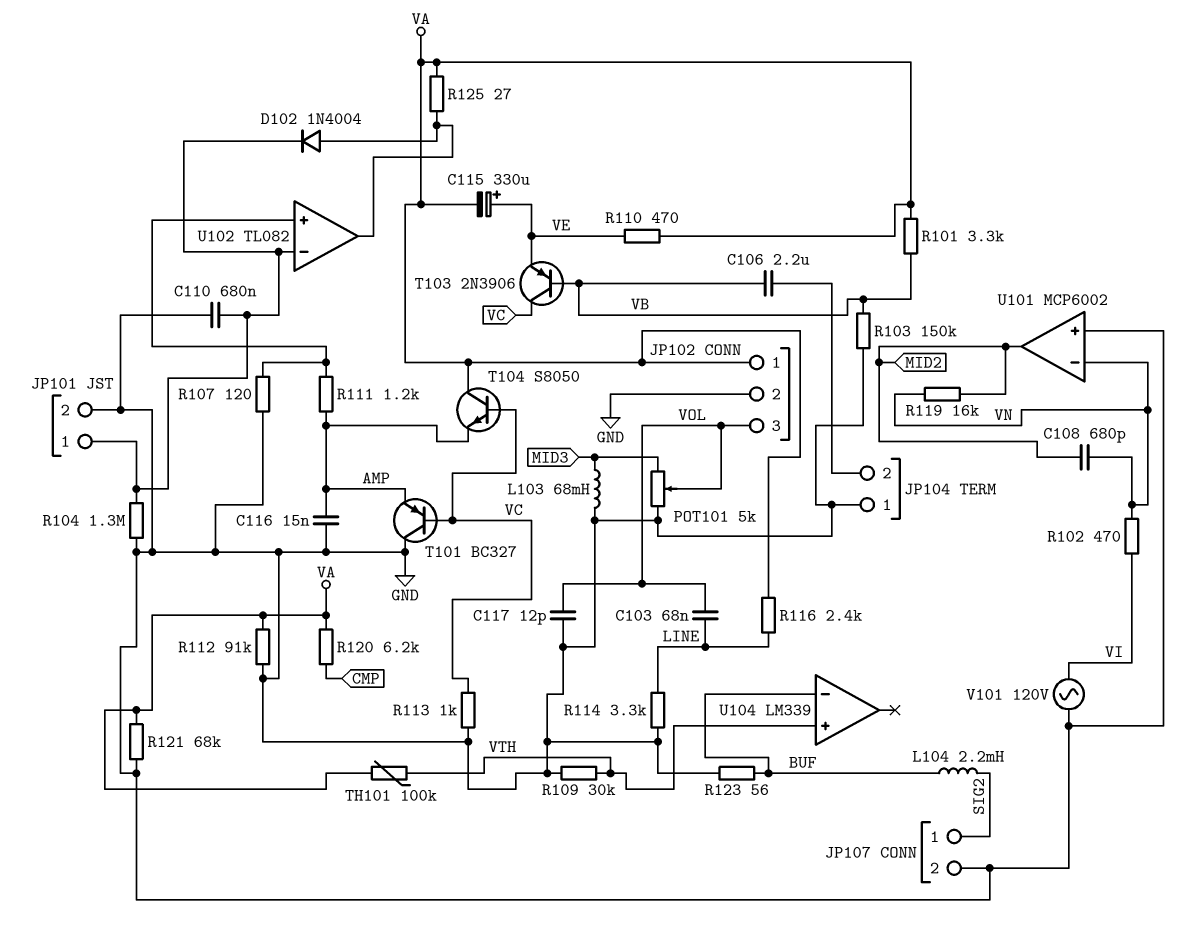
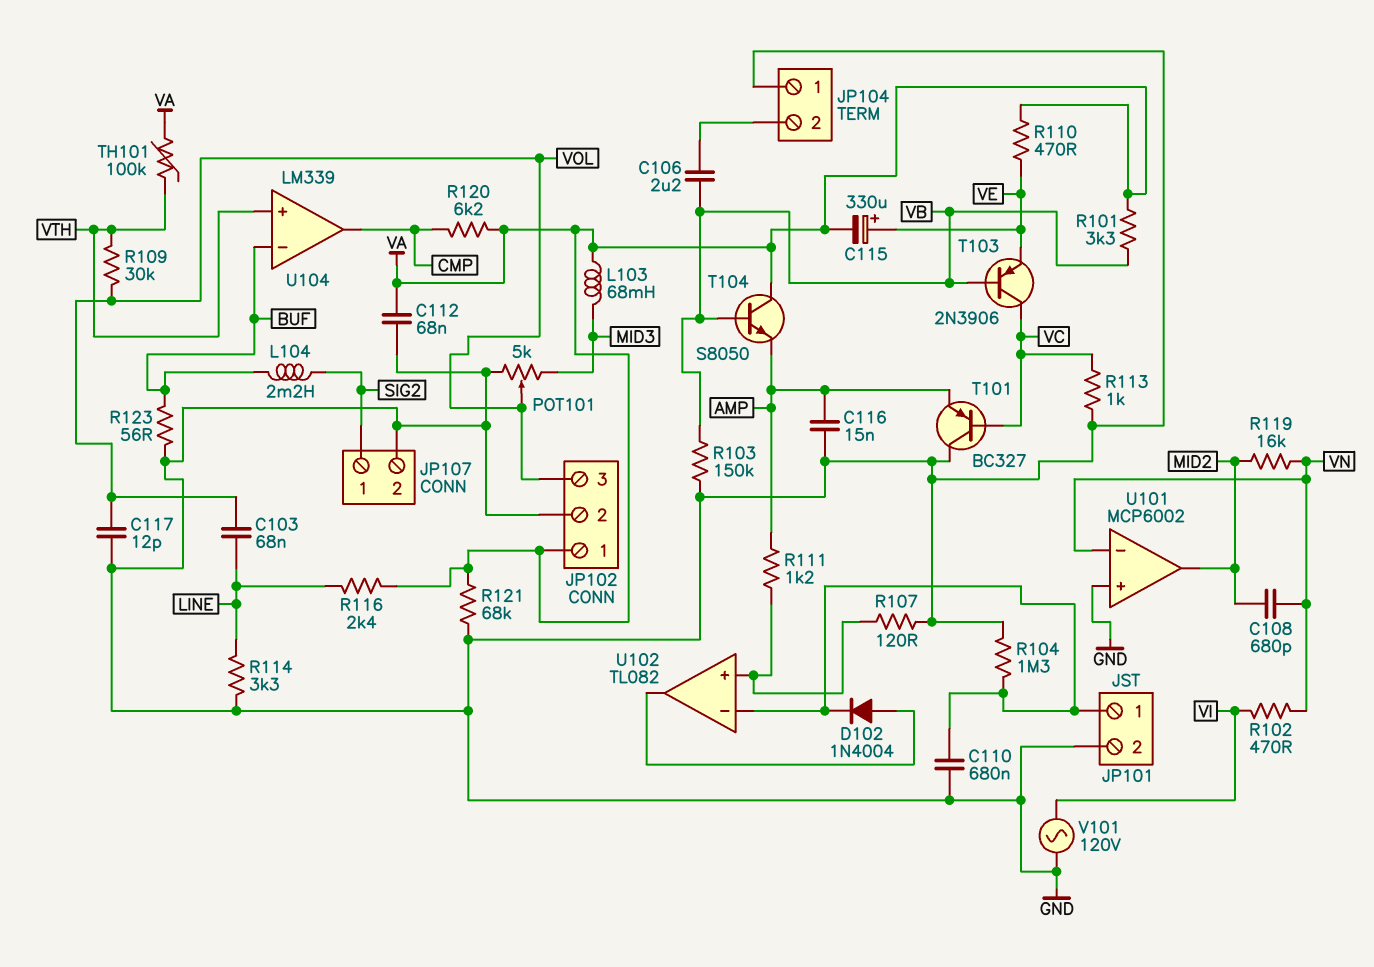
C112: none -> 68nF (GND, VA)
L103: 68mH (GND, MID3) -> 68mH (MID3, VA)
R109: 30k (GND, VTH) -> 30k (VOL, VTH)
R112: 91k (GND, VA) -> none
R125: 27 (U102/out, VA) -> none
T104: NPN S8050 (B VC, C VA, E AMP) -> NPN S8050 (B VB, C VA, E AMP)
U104 pin out: none -> CMP

